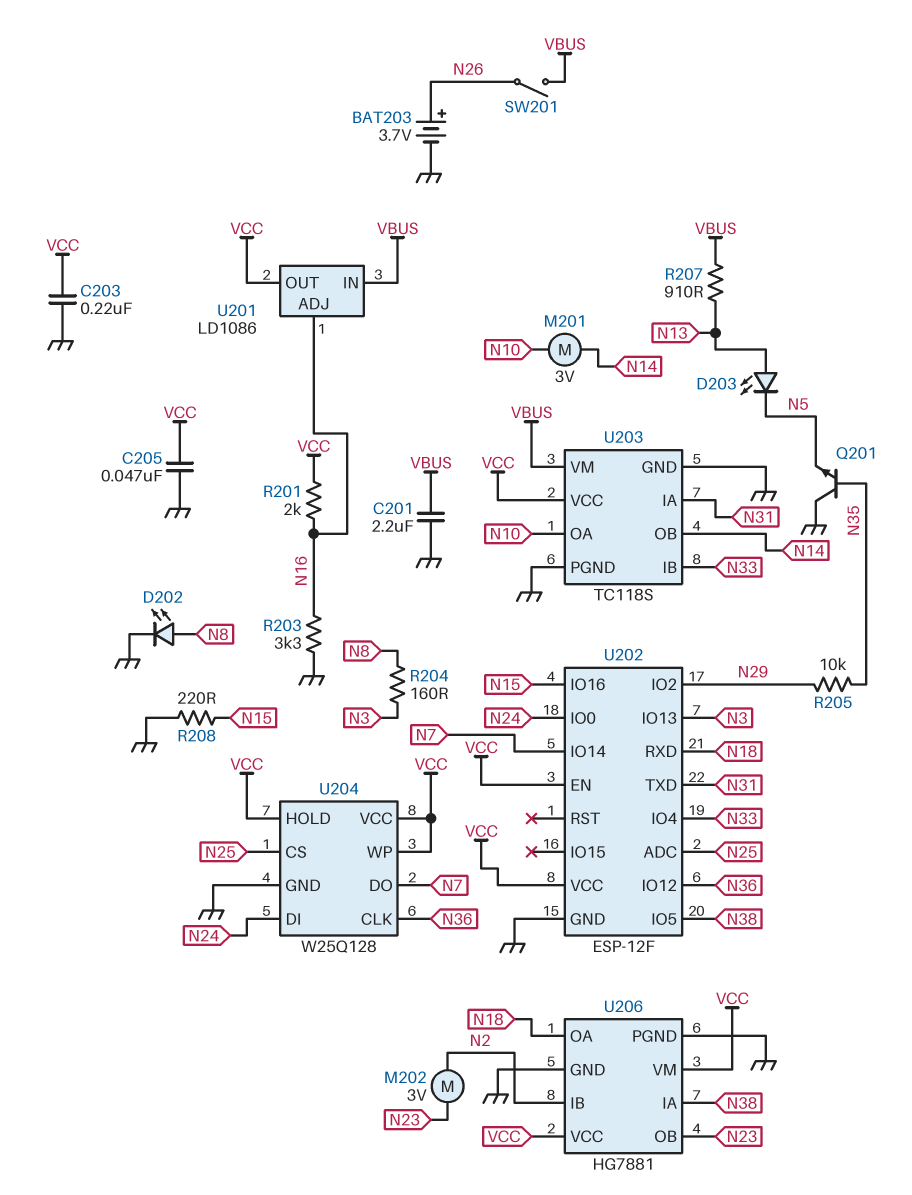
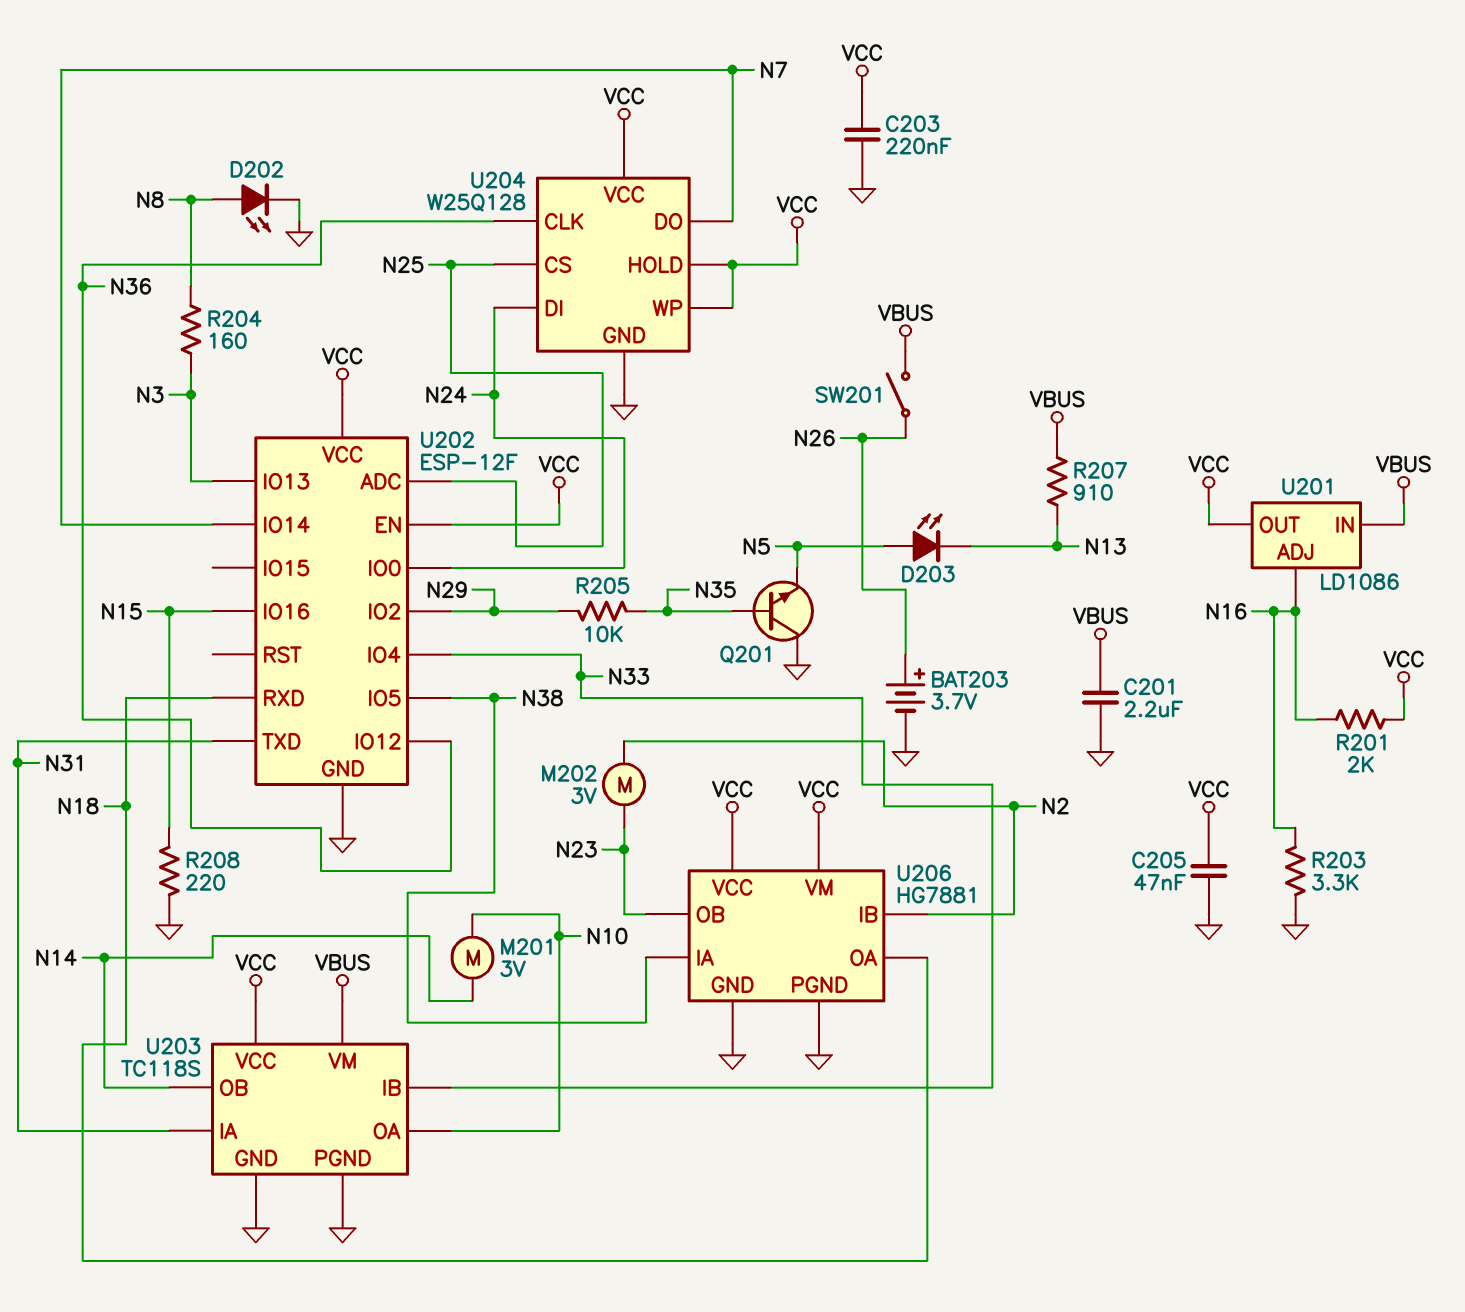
D203: LED (A N13, K N5) -> LED (A N5, K N13)

